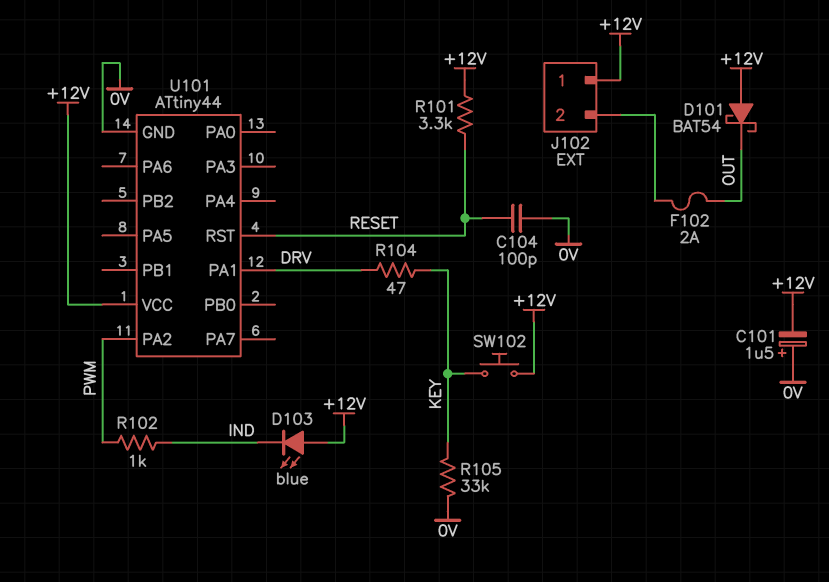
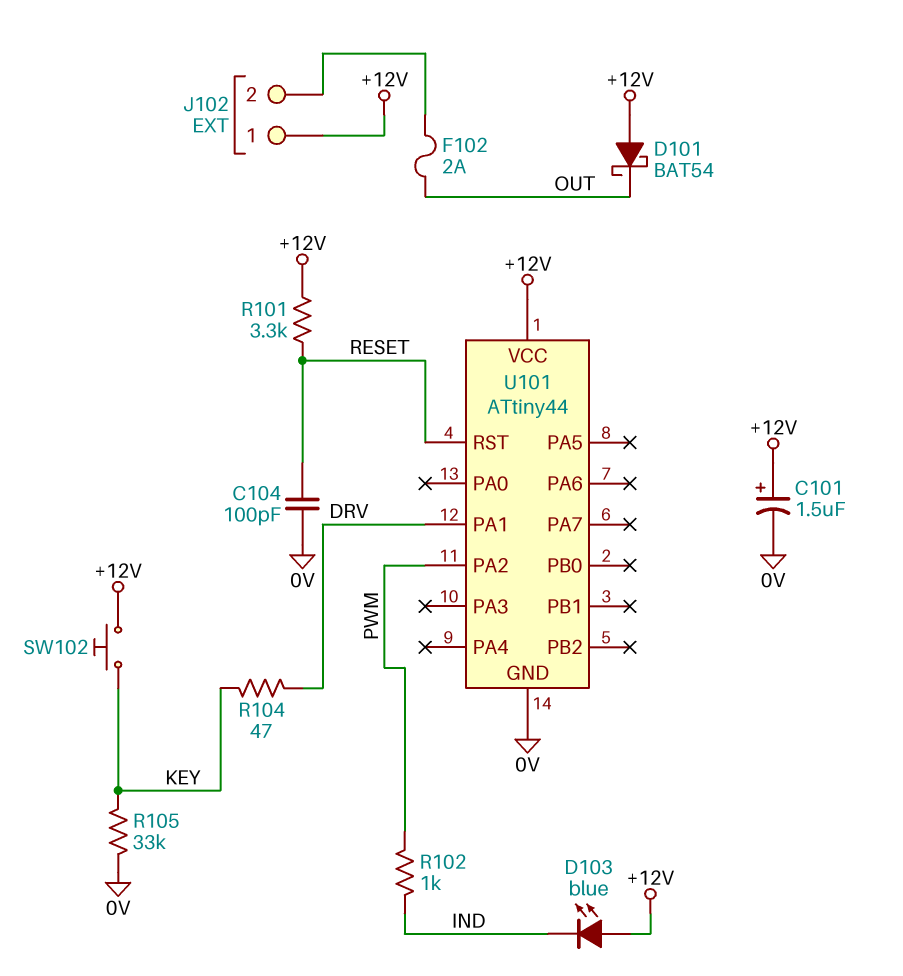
C101: 1.5uF (plus 0V, minus +12V) -> 1.5uF (plus +12V, minus 0V)

